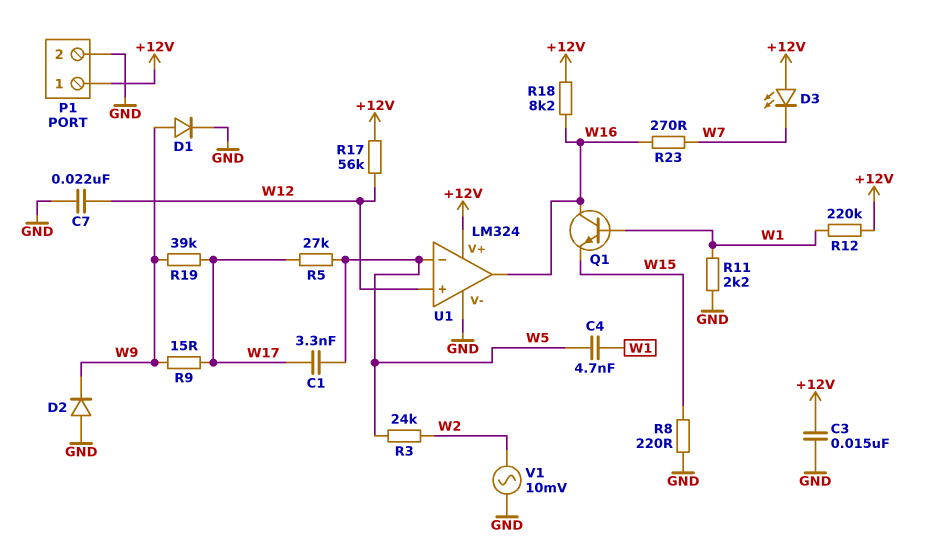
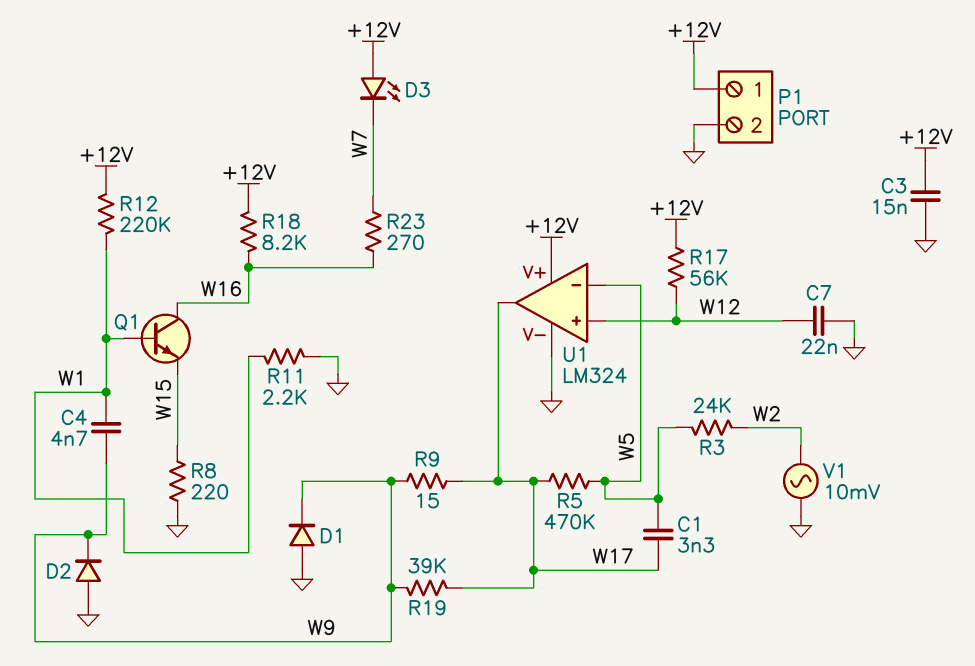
C4: 4.7nF (W1, W5) -> 4.7nF (W1, W9)
D1: diode (A W9, K GND) -> diode (A GND, K W9)
R5: 27k (W5, W17) -> 470k (W5, W17)
U1 pin out: W16 -> W17

